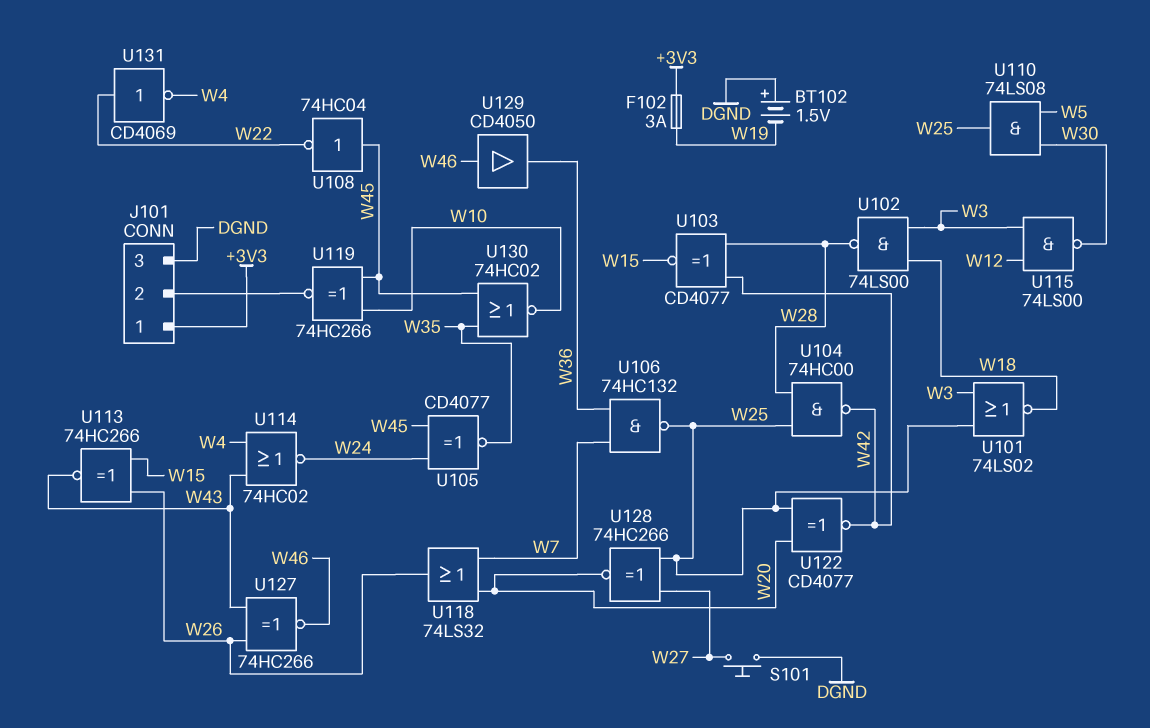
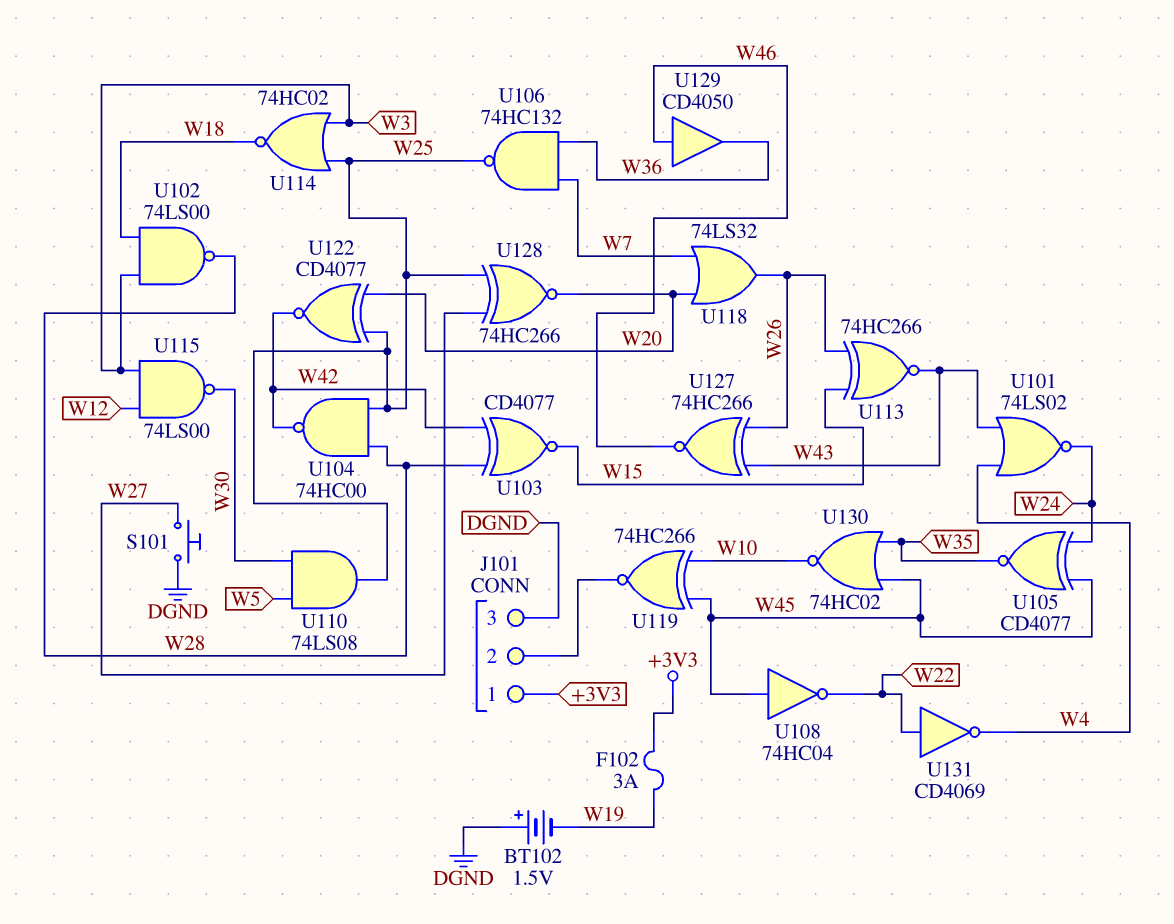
U101: NOR 74LS02 (in W3, in W25, out W18) -> NOR 74LS02 (in W4, in W43, out W24)
U114: NOR 74HC02 (in W4, in W43, out W24) -> NOR 74HC02 (in W3, in W25, out W18)

